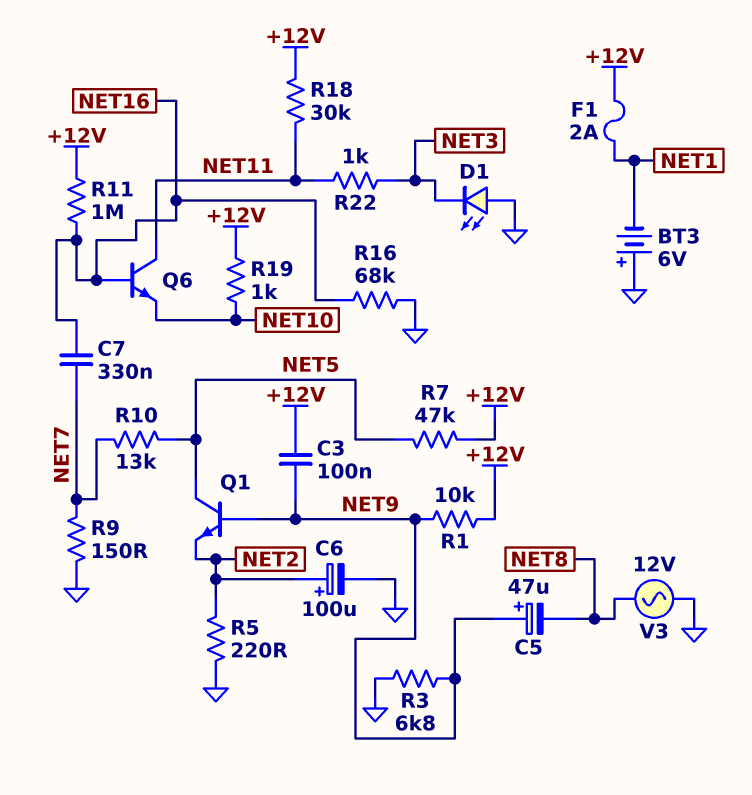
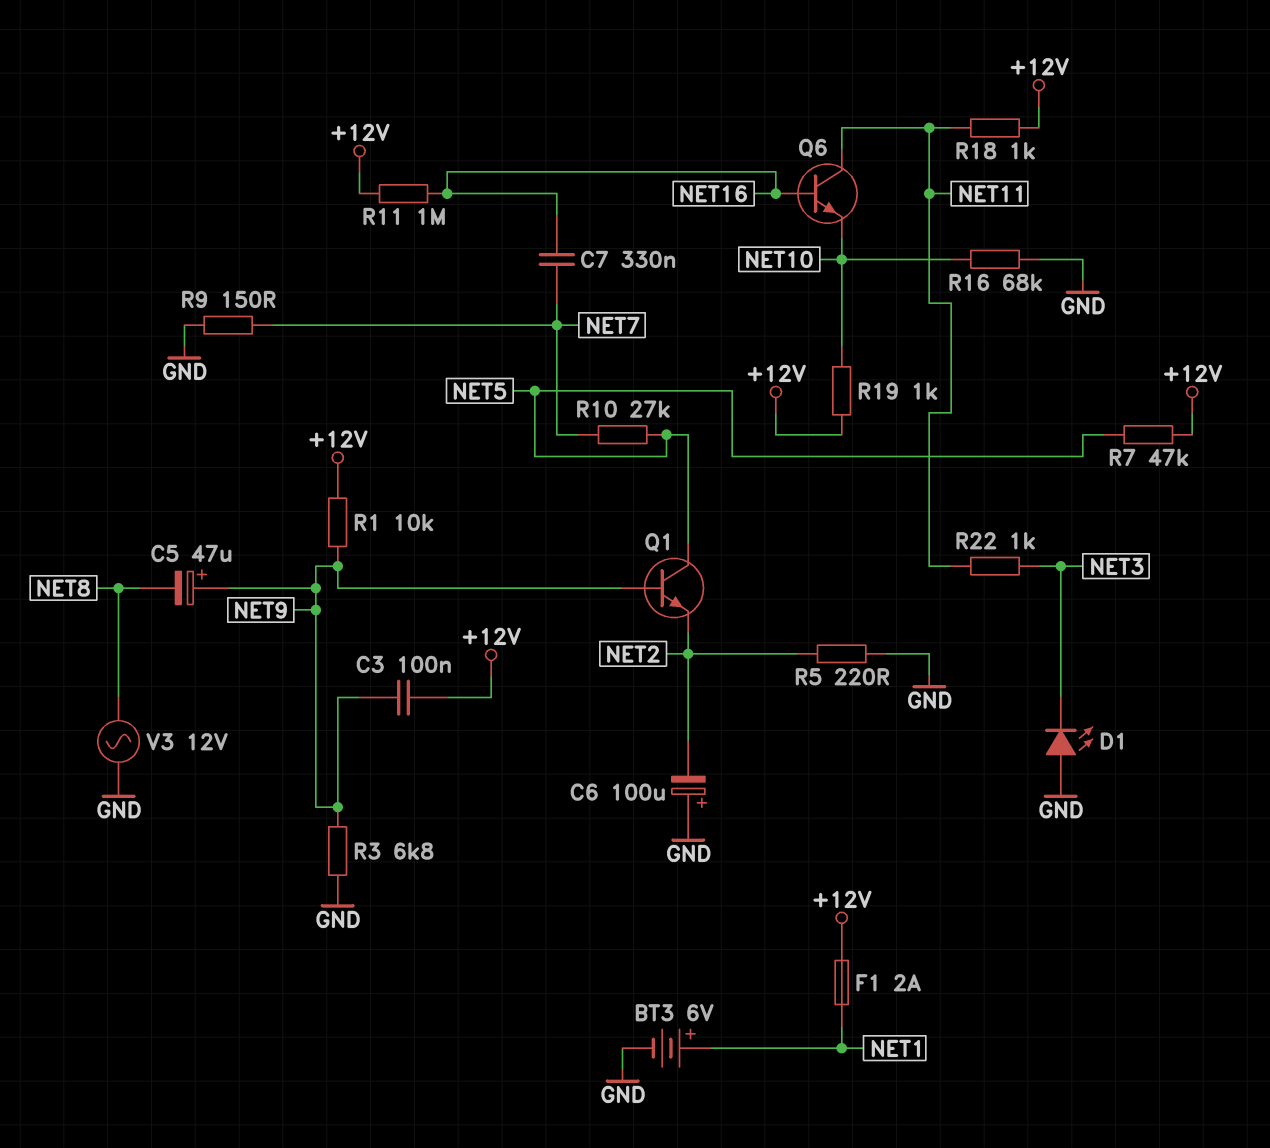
BT3: 6V (plus GND, minus NET1) -> 6V (plus NET1, minus GND)
C6: 100uF (plus NET2, minus GND) -> 100uF (plus GND, minus NET2)
R10: 13k (NET5, NET7) -> 27k (NET5, NET7)
R16: 68k (GND, NET16) -> 68k (GND, NET10)
R18: 30k (+12V, NET11) -> 1k (+12V, NET11)

